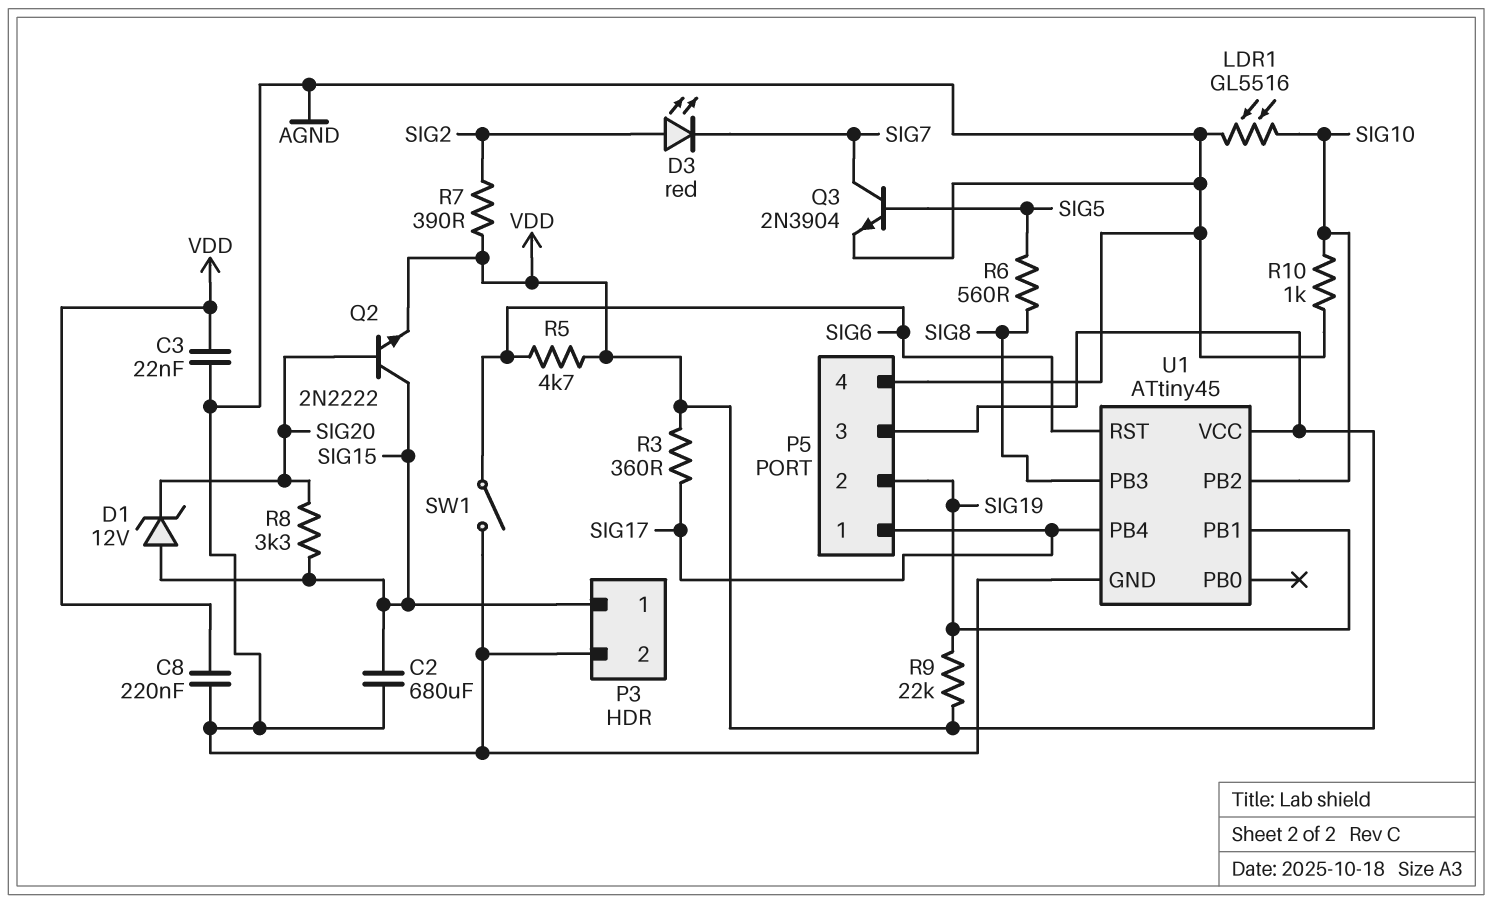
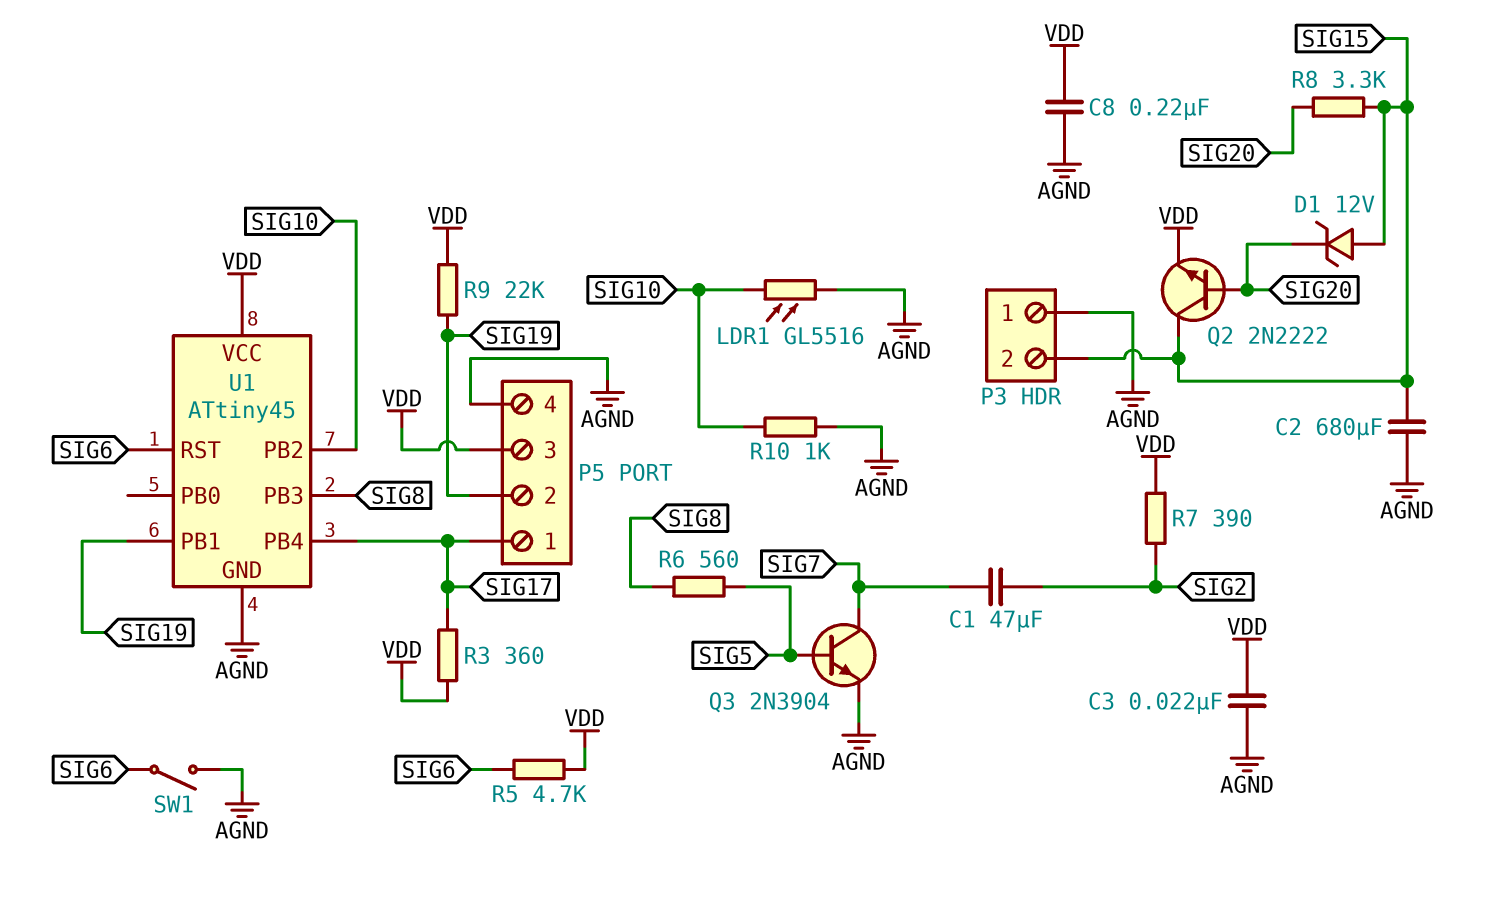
C1: none -> 47uF (SIG2, SIG7)
D3: LED red (A SIG2, K SIG7) -> none
P3 pin 1: SIG15 -> AGND
P3 pin 2: AGND -> SIG15

